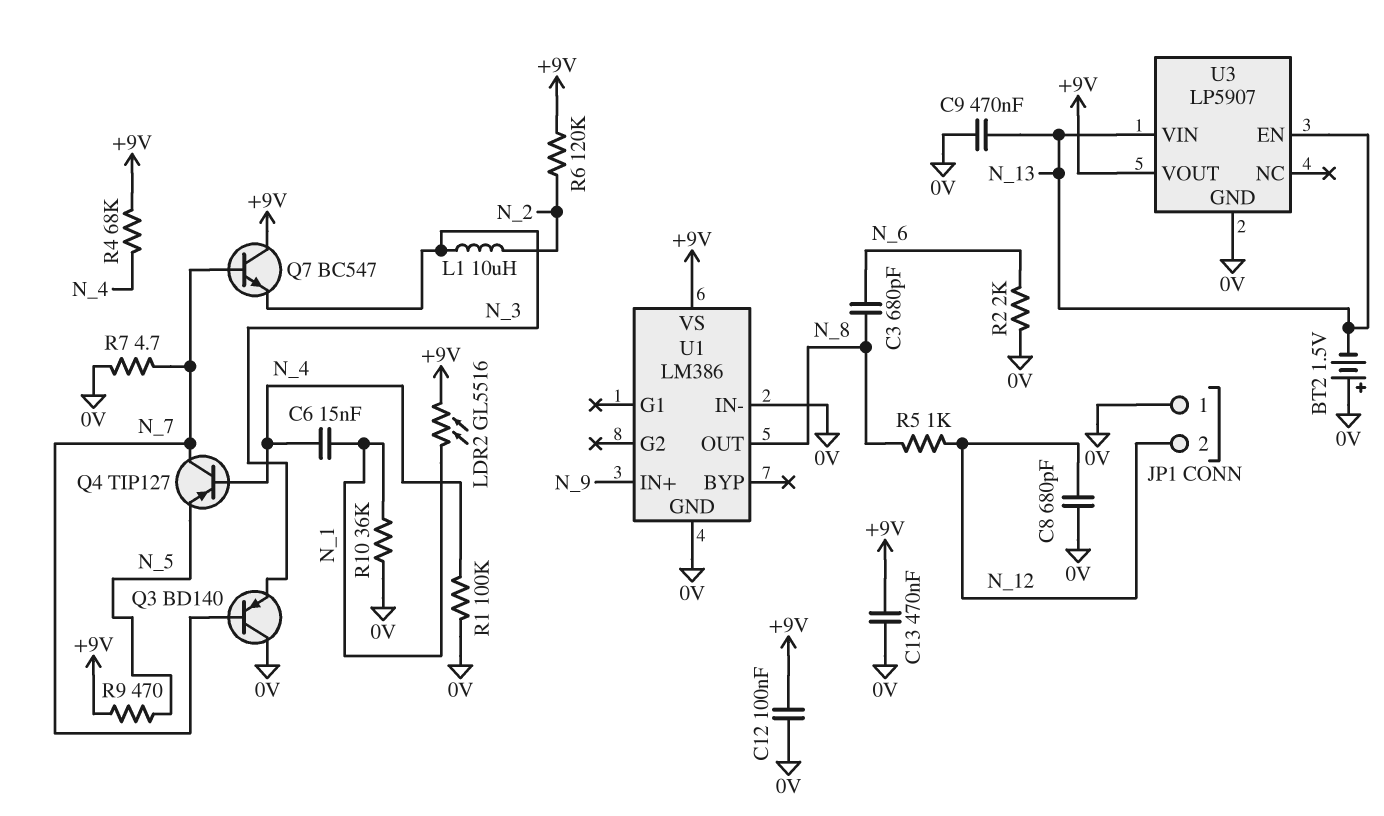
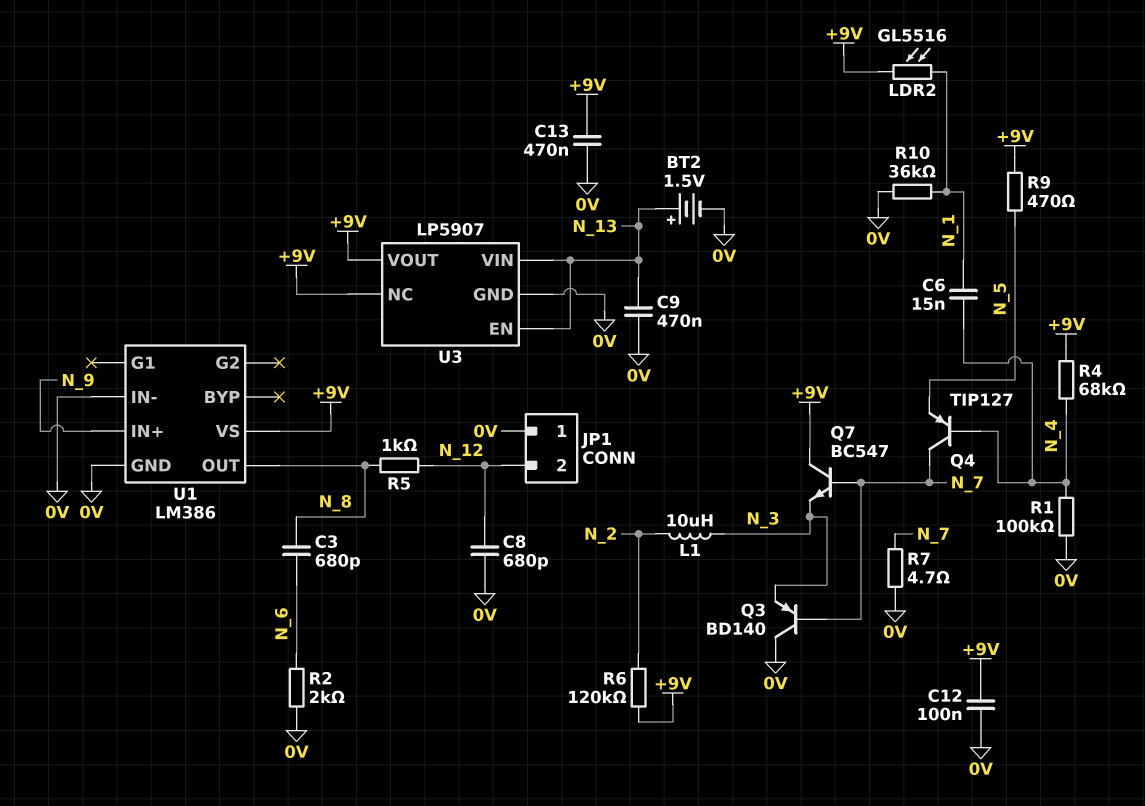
BT2: 1.5V (plus 0V, minus N_13) -> 1.5V (plus N_13, minus 0V)
U3 pin NC: none -> +9V

